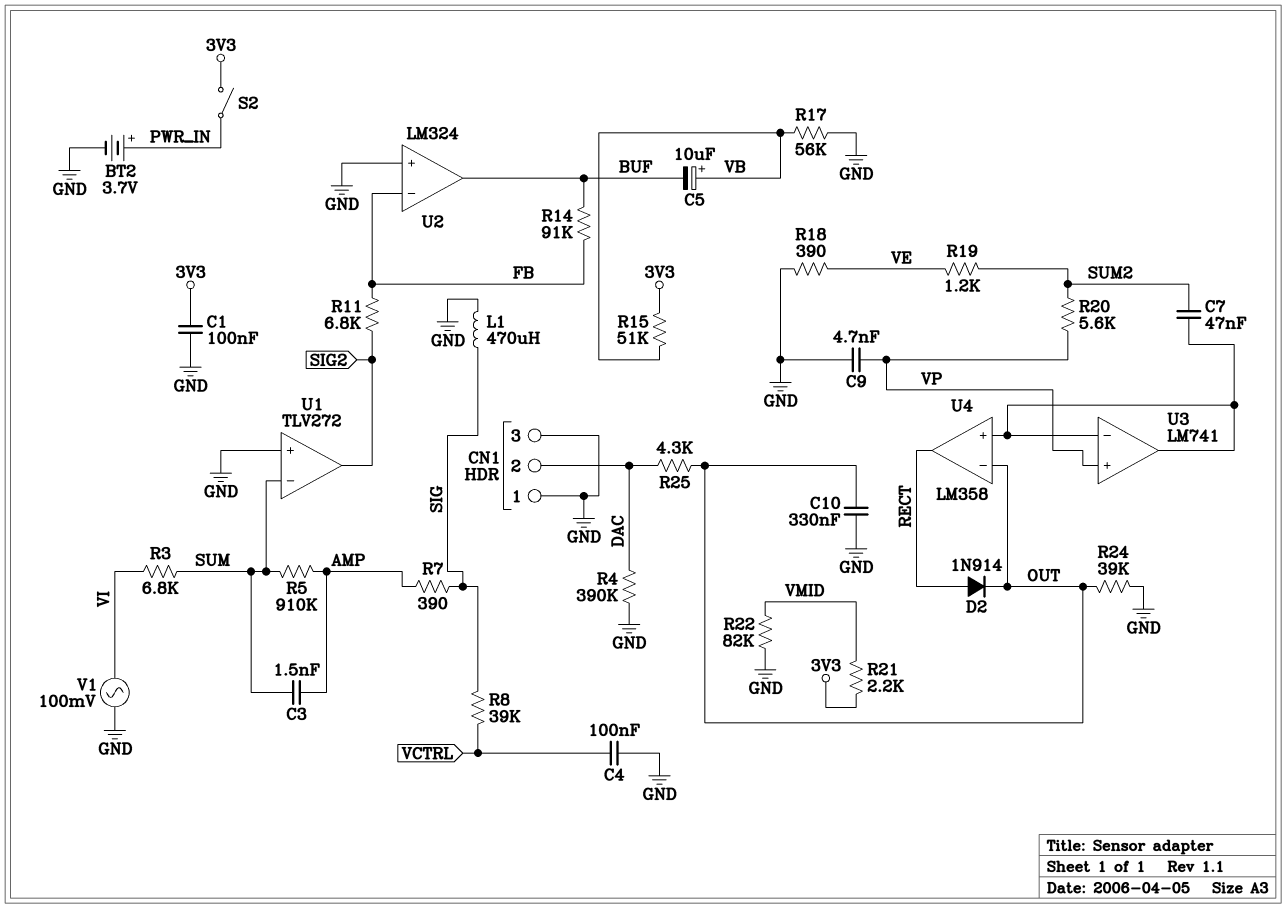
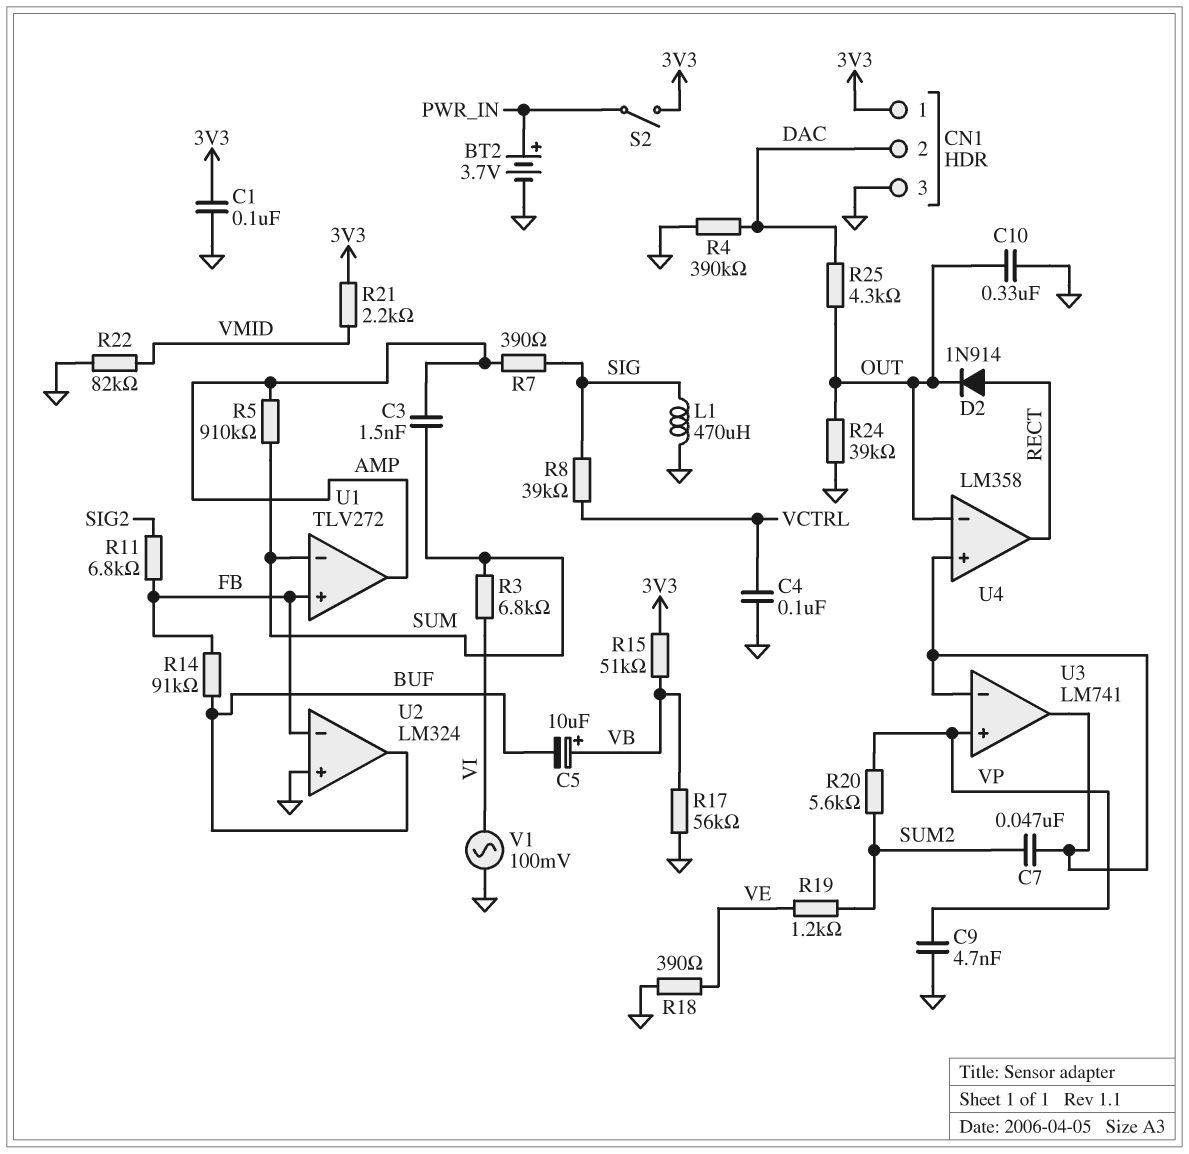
CN1 pin 1: GND -> 3V3
U1 pin in+: GND -> FB
U1 pin out: SIG2 -> AMP

